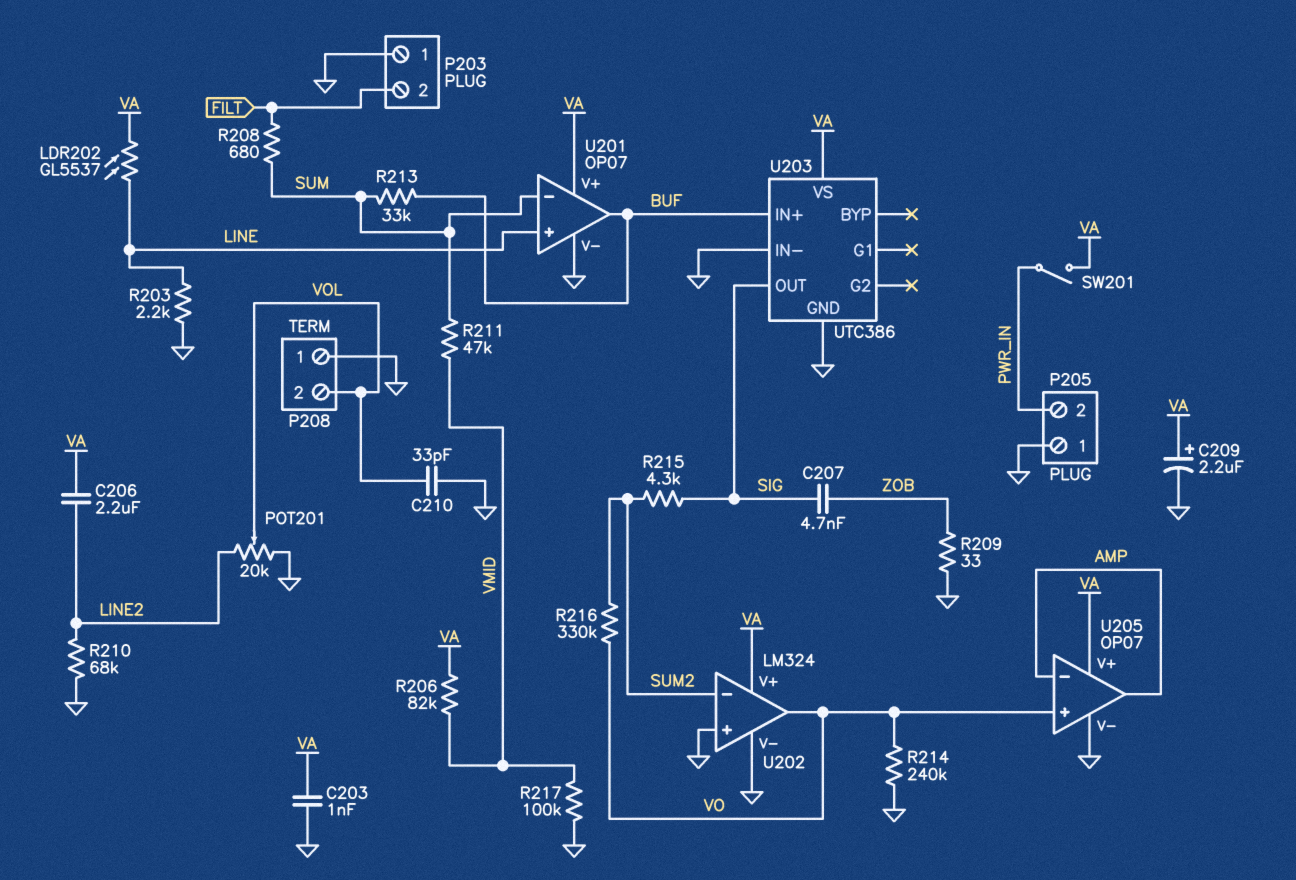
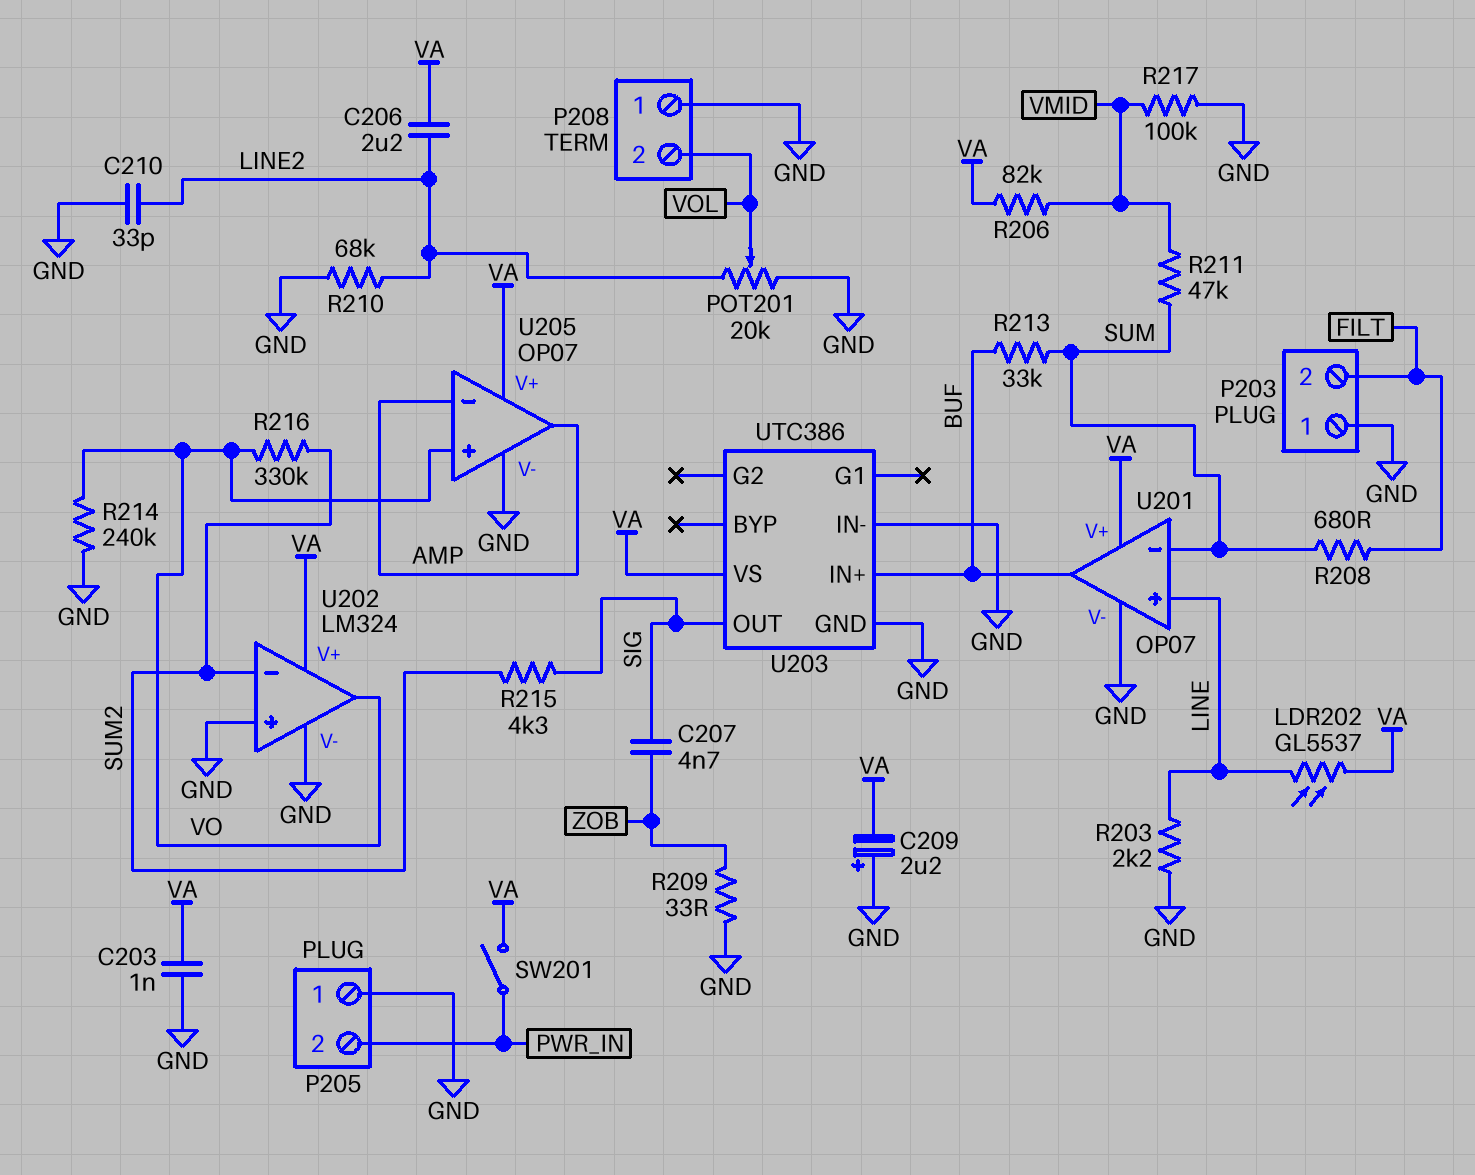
C209: 2.2uF (plus VA, minus GND) -> 2.2uF (plus GND, minus VA)
C210: 33pF (GND, VOL) -> 33pF (GND, LINE2)

